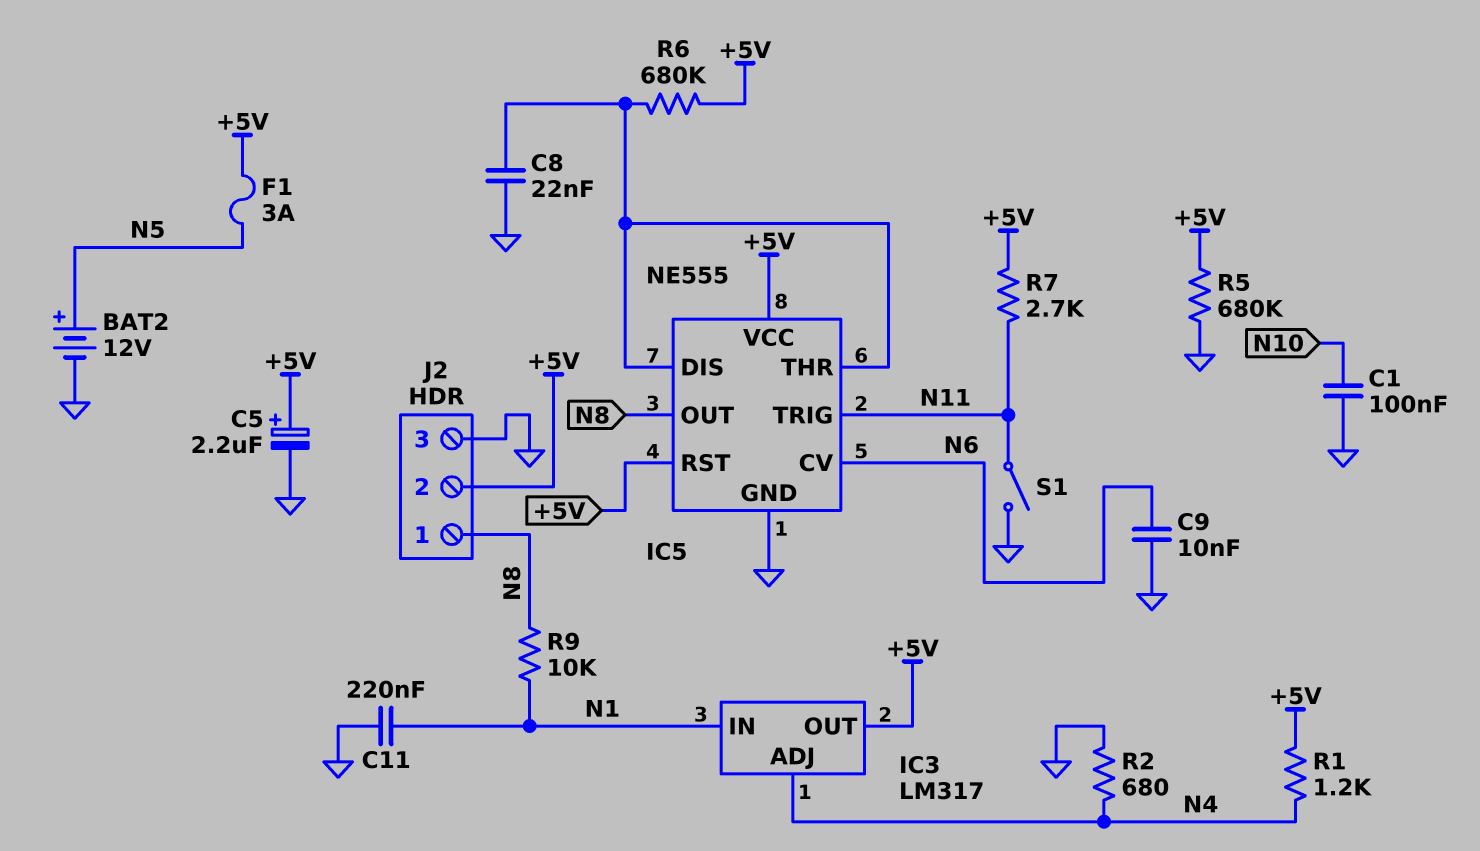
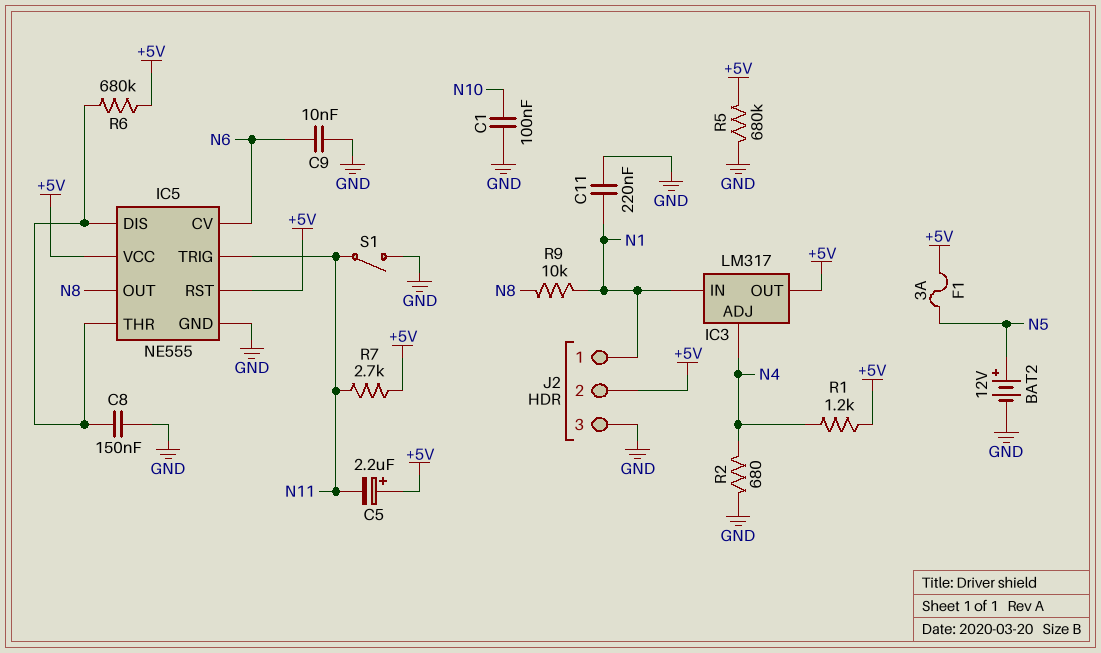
C5: 2.2uF (plus +5V, minus GND) -> 2.2uF (plus +5V, minus N11)
C8: 22nF (GND, IC5/DIS) -> 150nF (GND, IC5/DIS)
J2 pin 1: N8 -> N1

